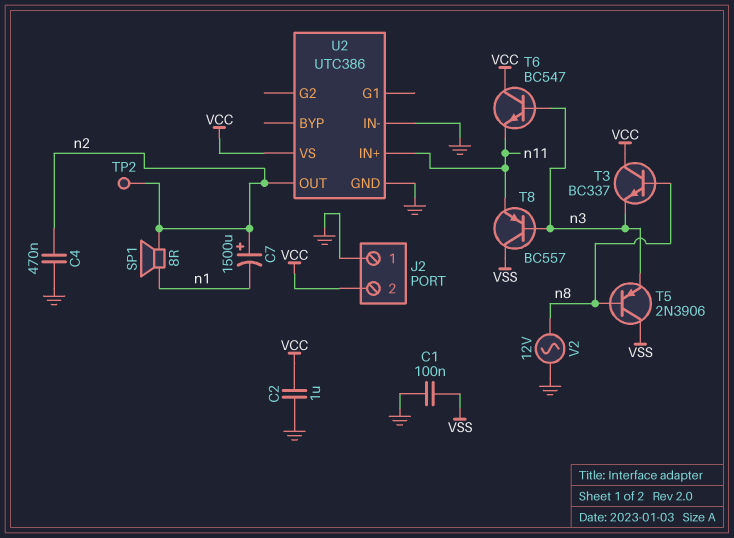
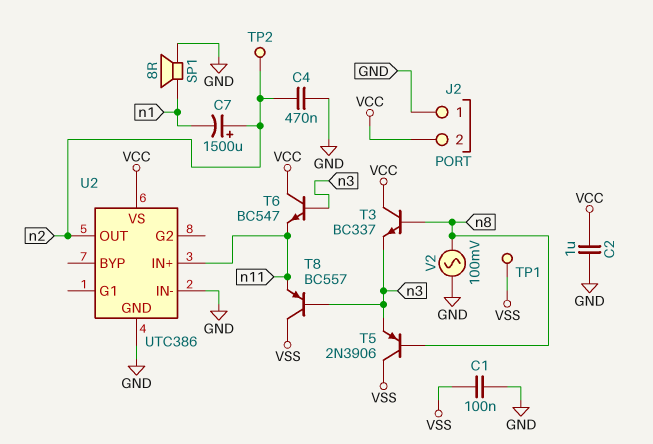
SP1: speaker 8R (n1, n2) -> speaker 8R (GND, n1)
TP1: none -> test point (VSS)
V2: AC 12V (GND, n8) -> AC 100mV (GND, n8)

